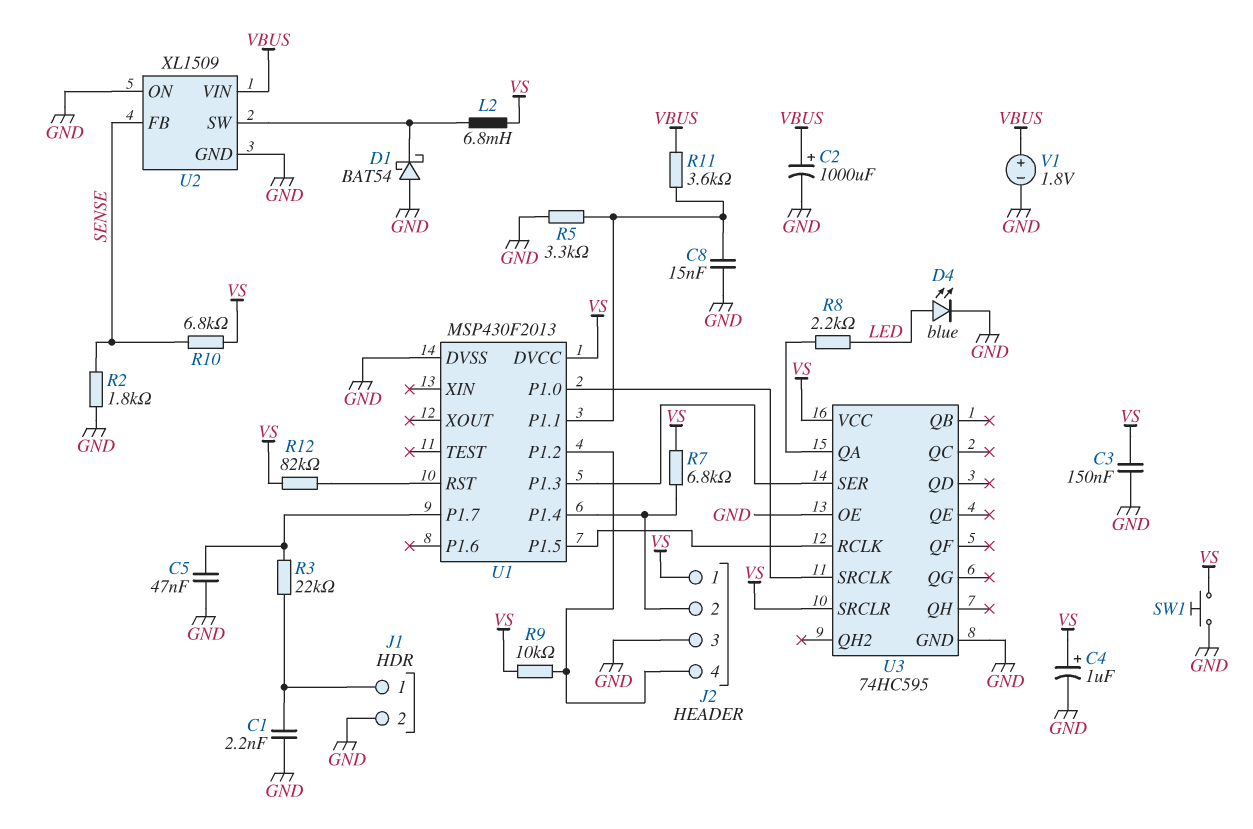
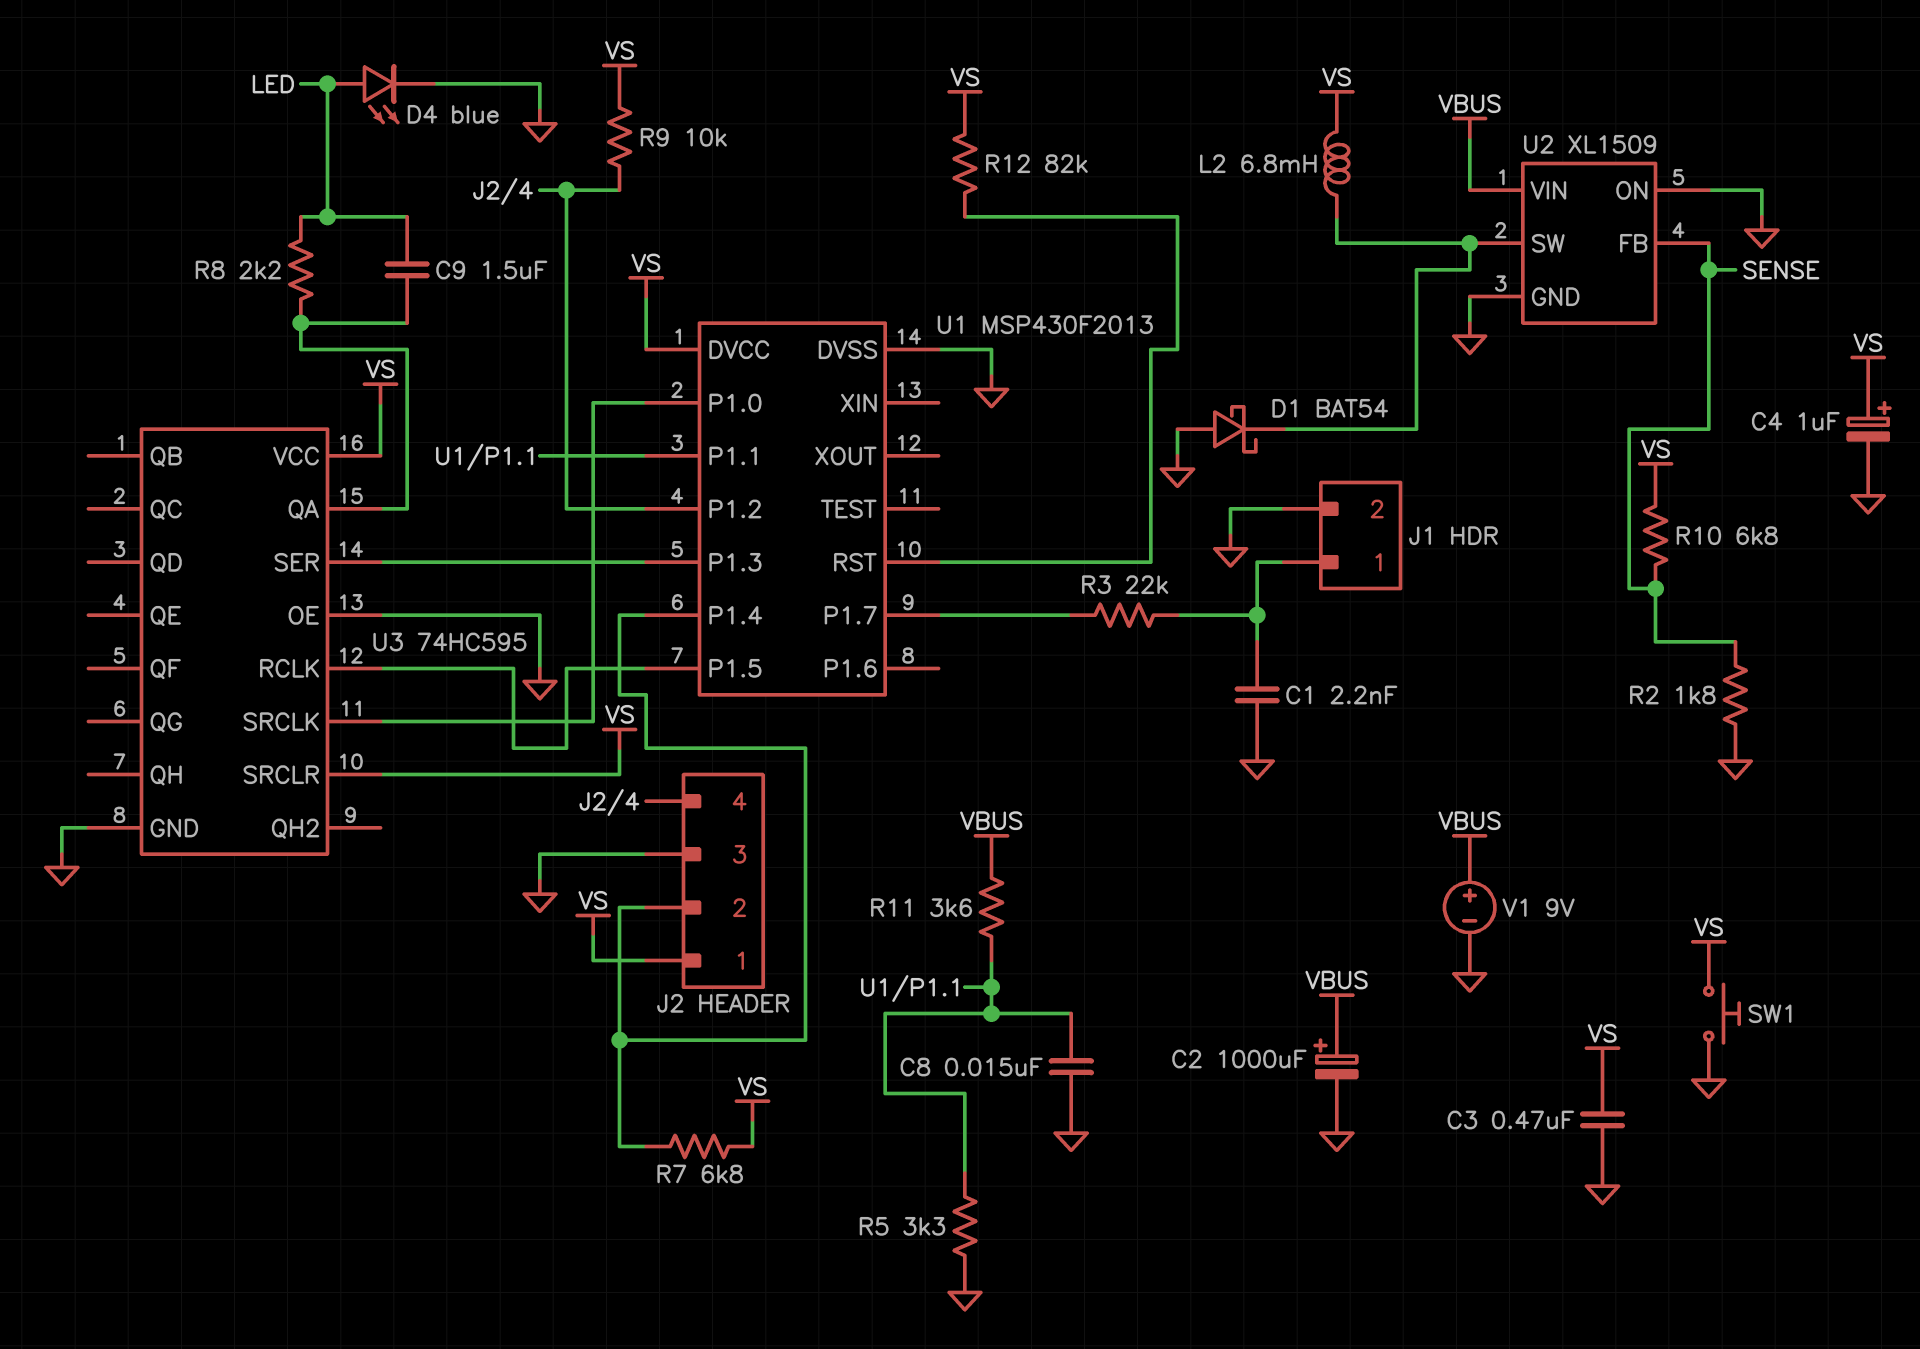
C3: 150nF (GND, VS) -> 470nF (GND, VS)
C5: 47nF (GND, U1/P1.7) -> none
C9: none -> 1.5uF (LED, U3/QA)
V1: 1.8V (plus VBUS, minus GND) -> 9V (plus VBUS, minus GND)

